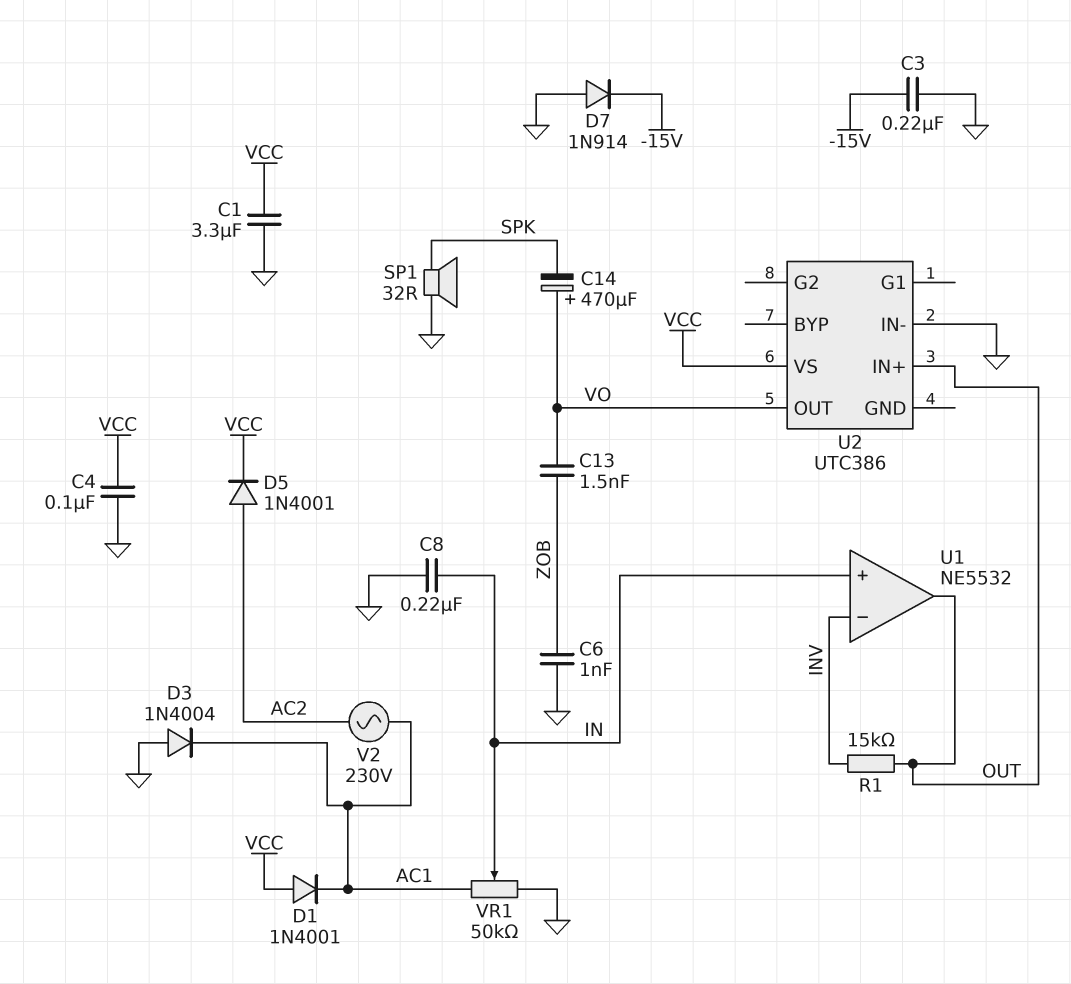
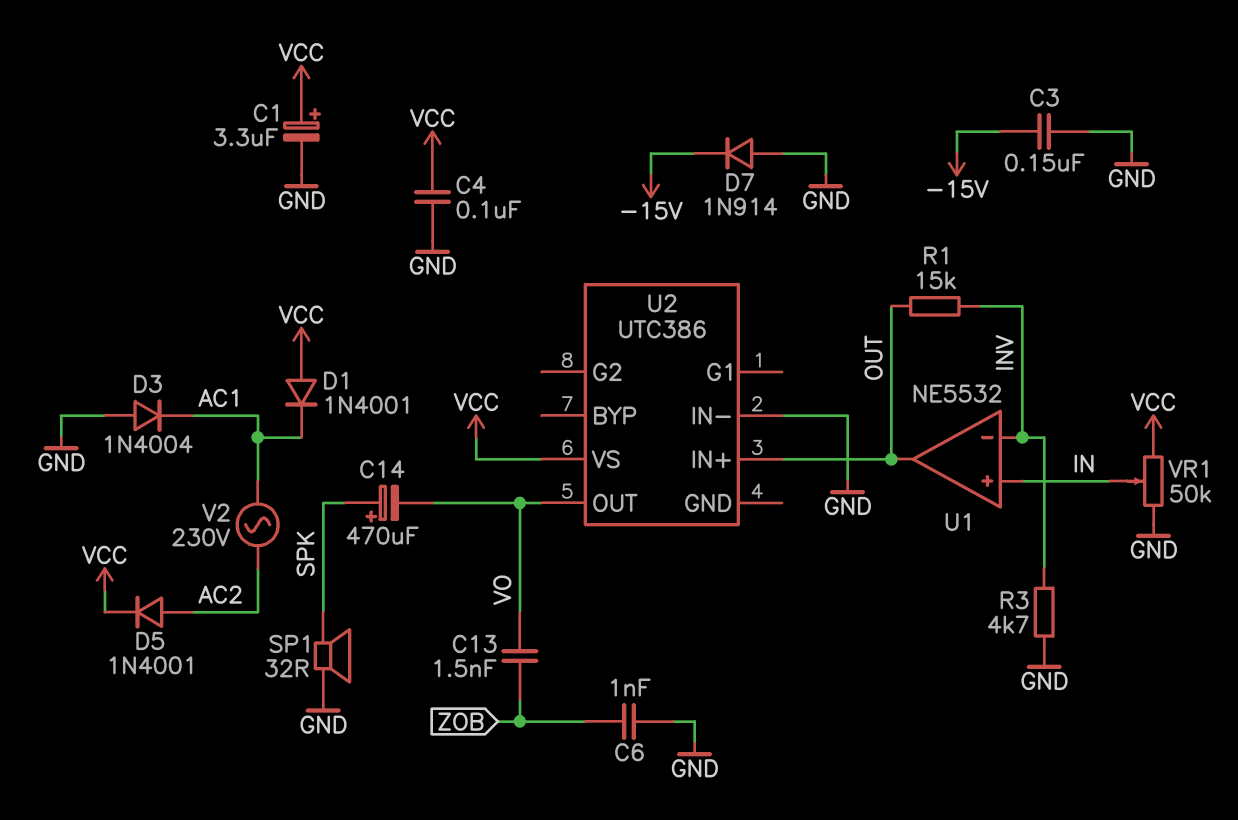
C1: 3.3uF (GND, VCC) -> 3.3uF (plus VCC, minus GND)
C3: 220nF (-15V, GND) -> 150nF (-15V, GND)
C8: 220nF (GND, IN) -> none
C14: 470uF (plus VO, minus SPK) -> 470uF (plus SPK, minus VO)
R3: none -> 4.7k (GND, INV)
VR1: 50k (AC1, GND, wiper IN) -> 50k (GND, VCC, wiper IN)

